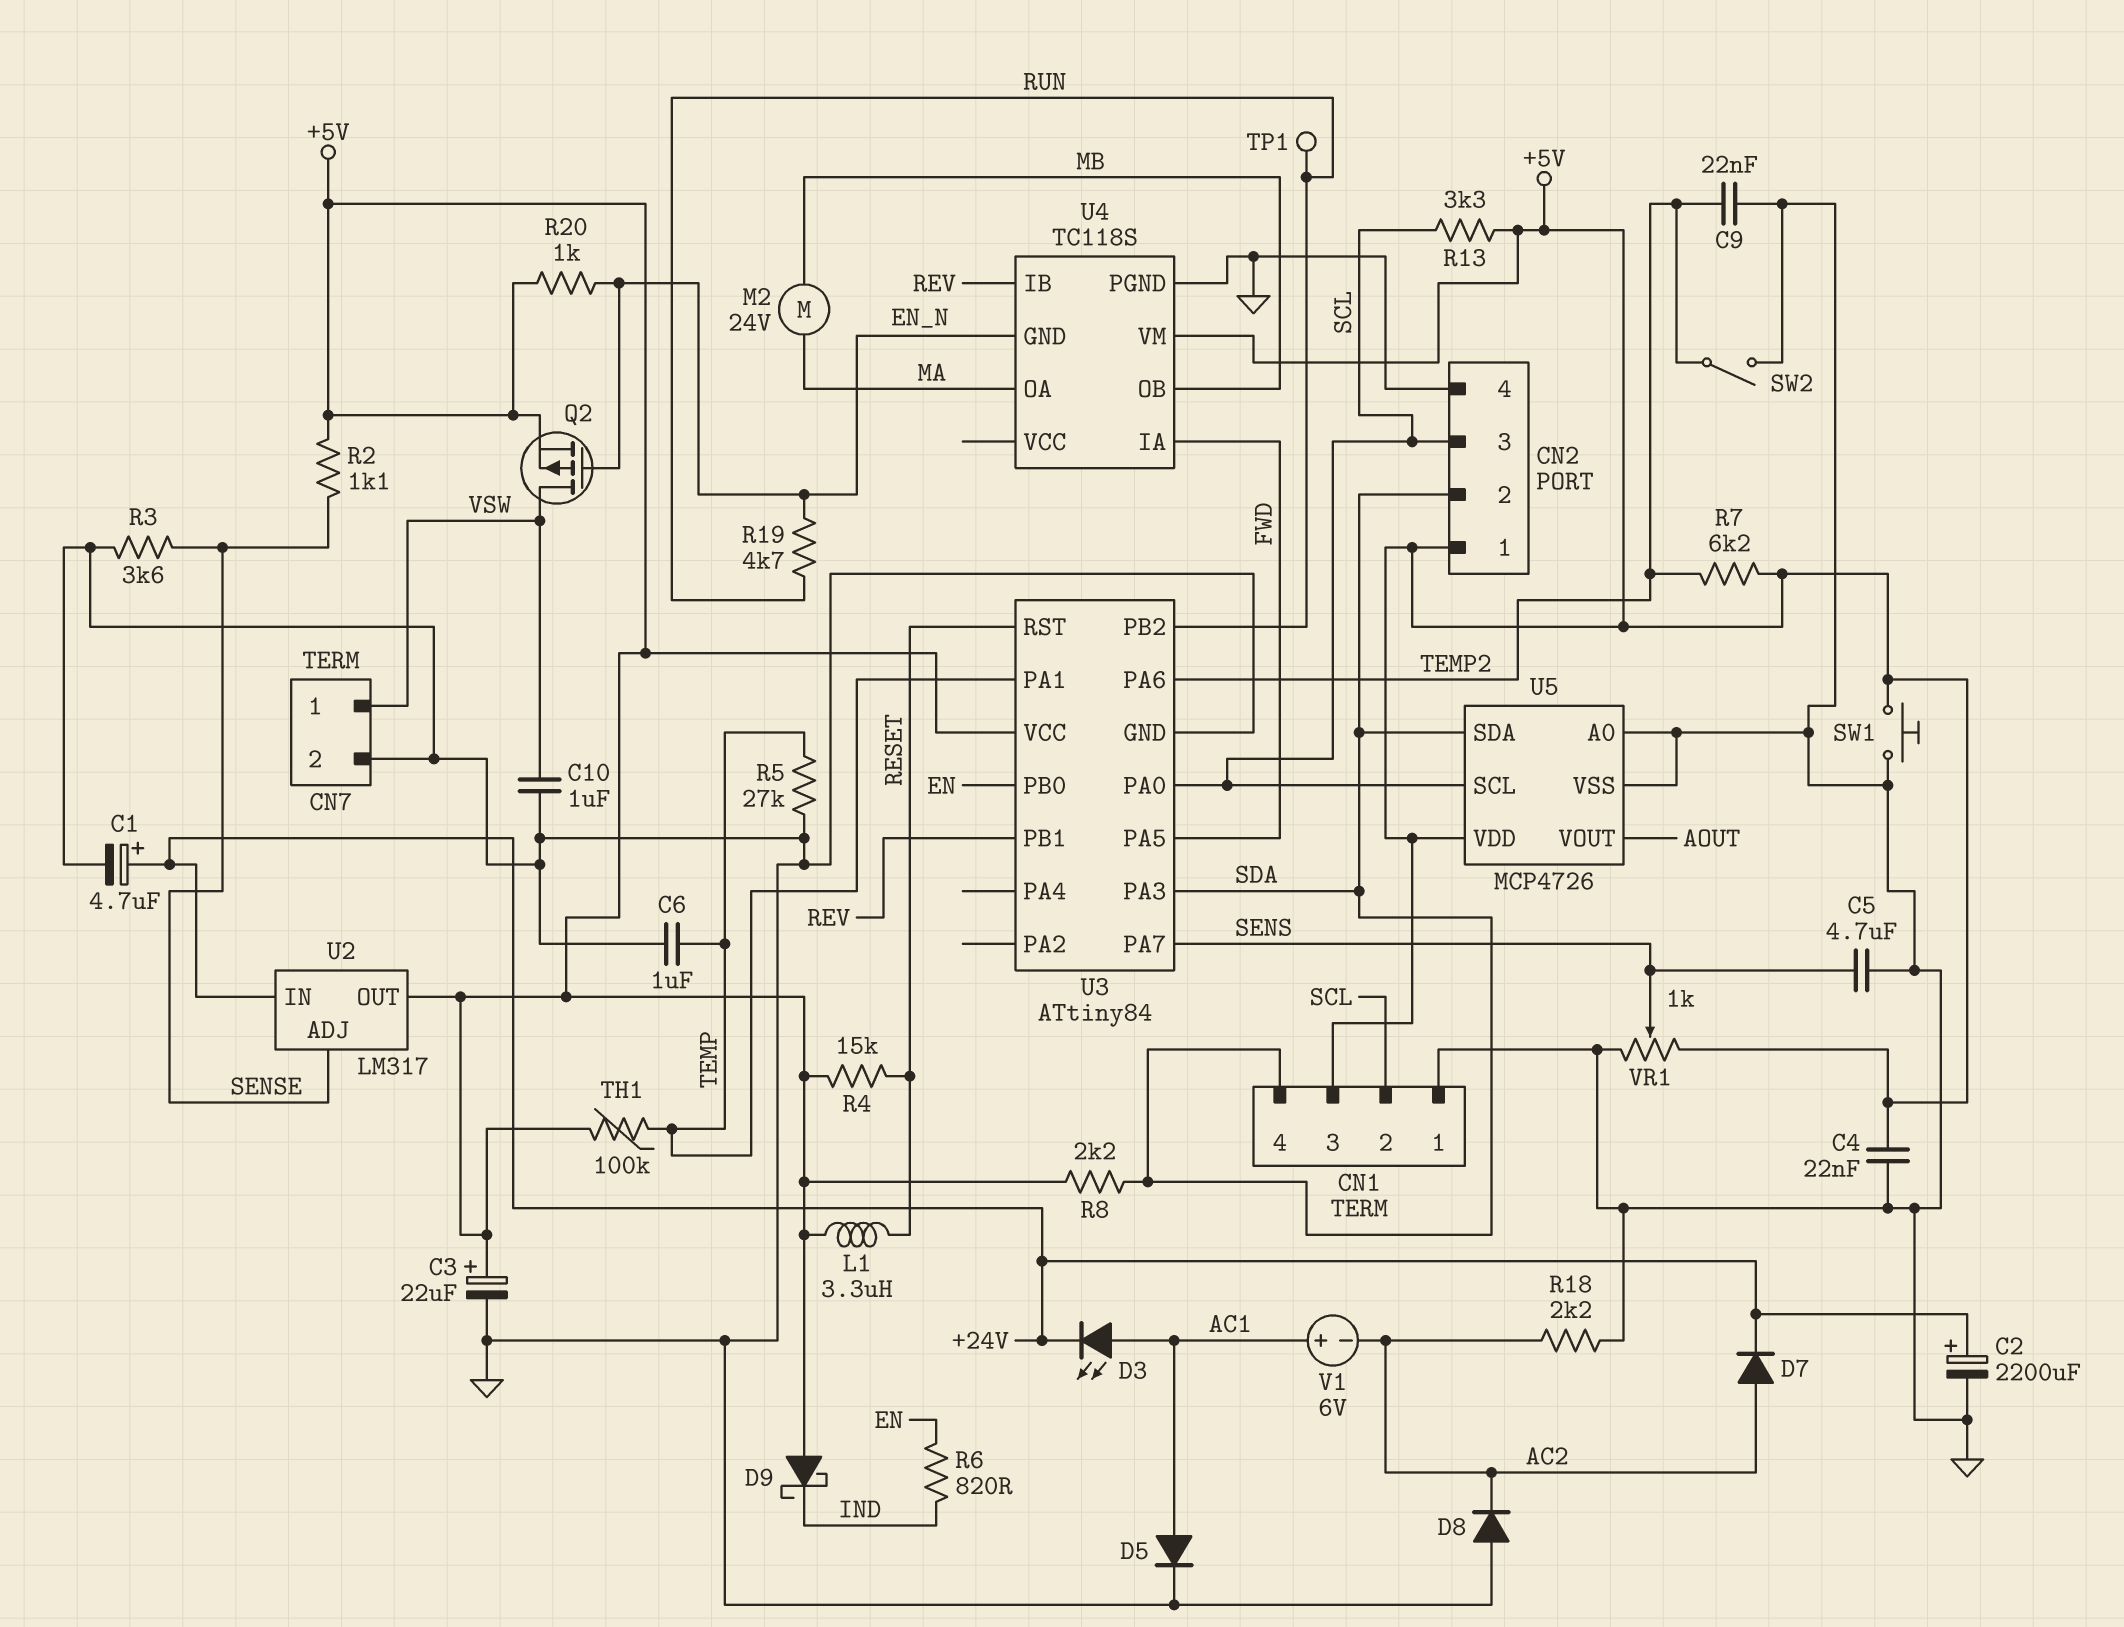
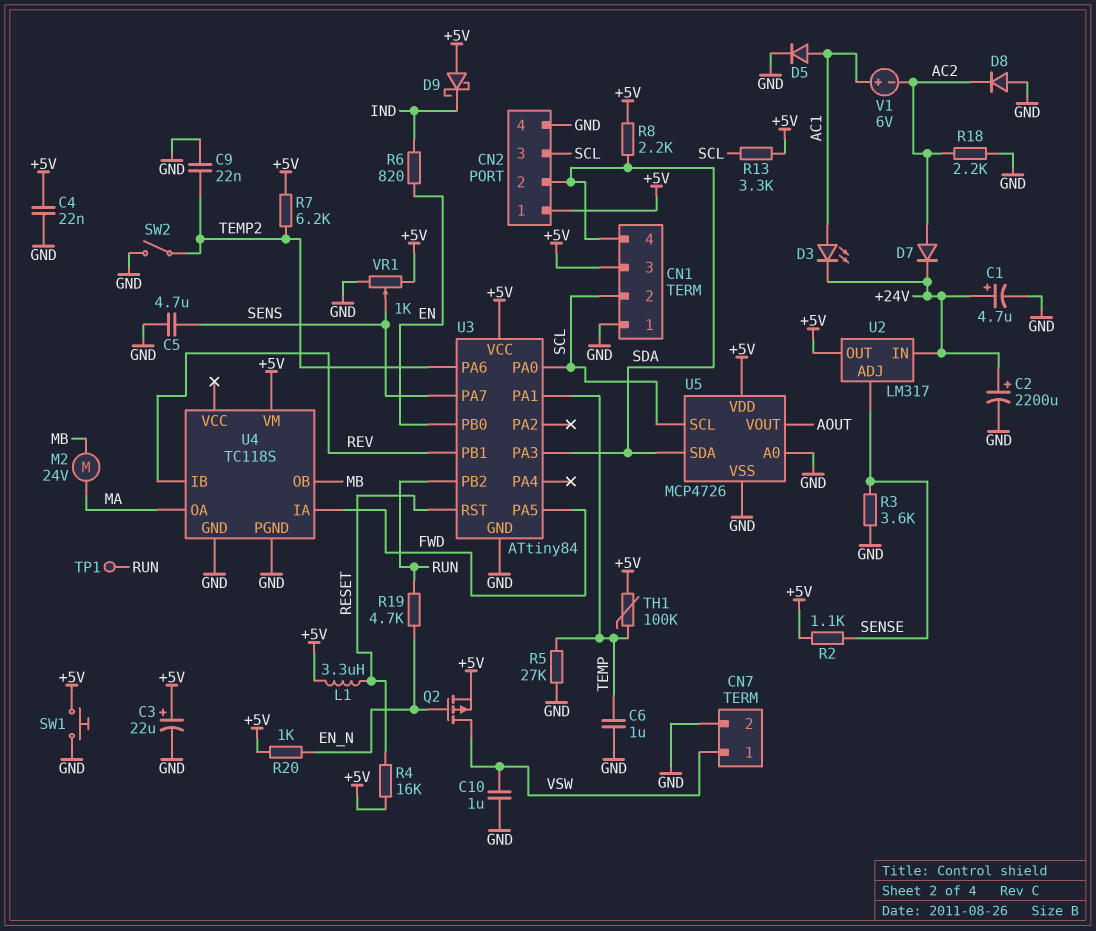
R4: 15k (+5V, RESET) -> 16k (+5V, RESET)
U4 pin GND: EN_N -> GND

